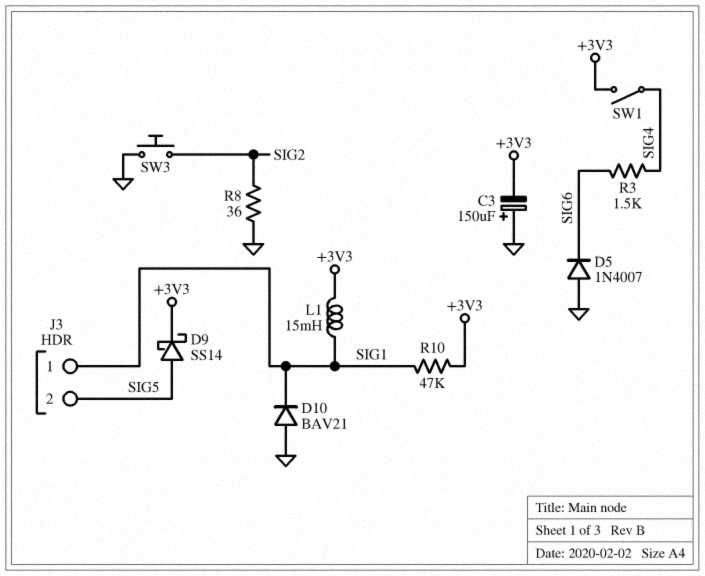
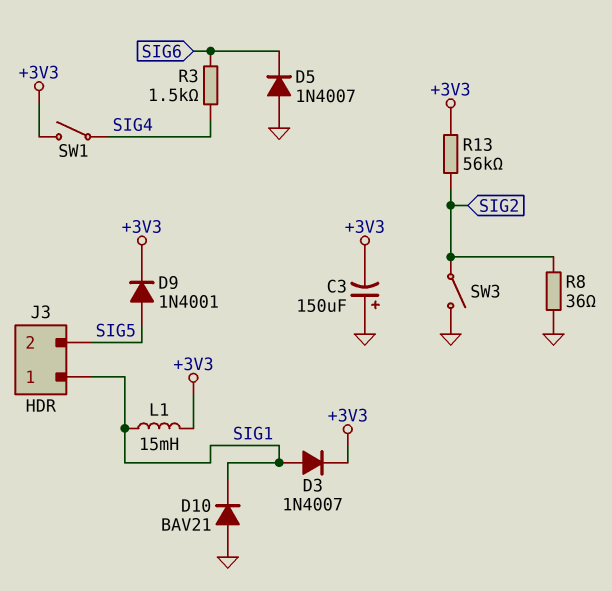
D3: none -> diode 1N4007 (A SIG1, K +3V3)
D9: schottky SS14 (A SIG5, K +3V3) -> diode 1N4001 (A SIG5, K +3V3)
R10: 47k (+3V3, SIG1) -> none
R13: none -> 56k (+3V3, SIG2)
SW3: button (GND, SIG2) -> switch (GND, SIG2)

